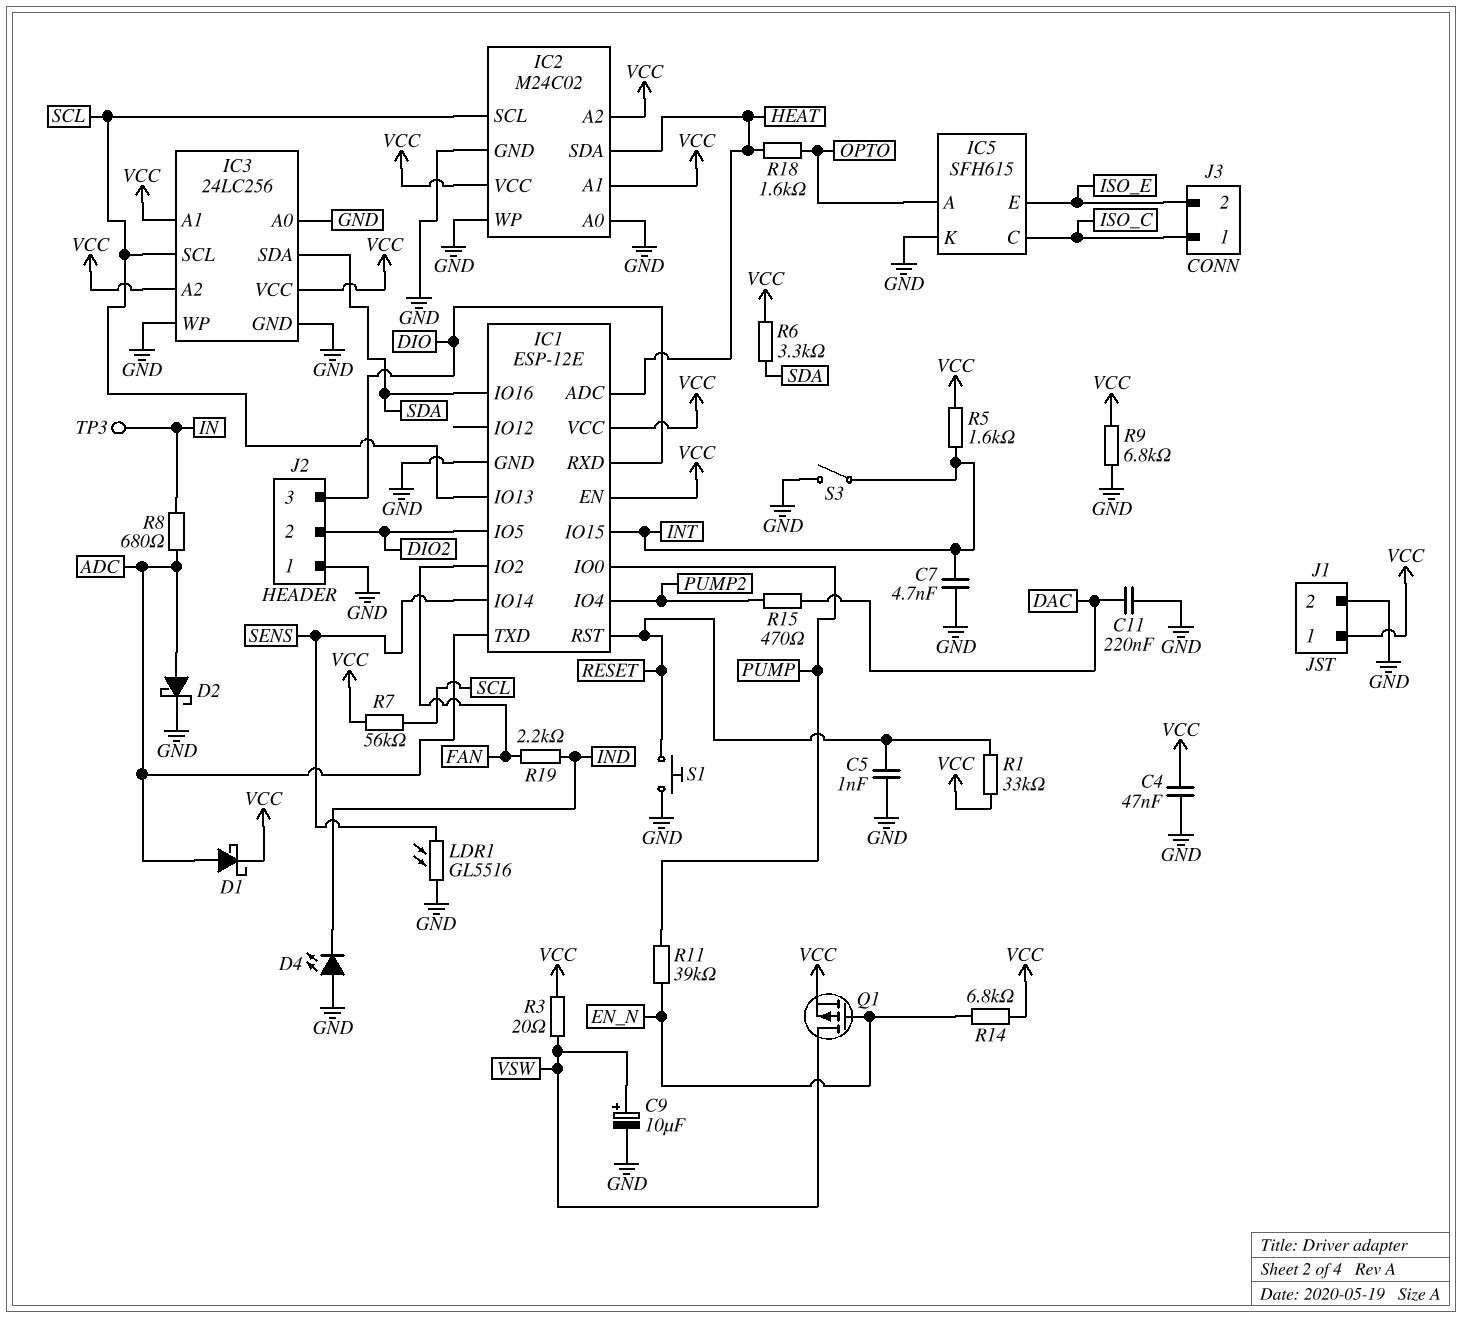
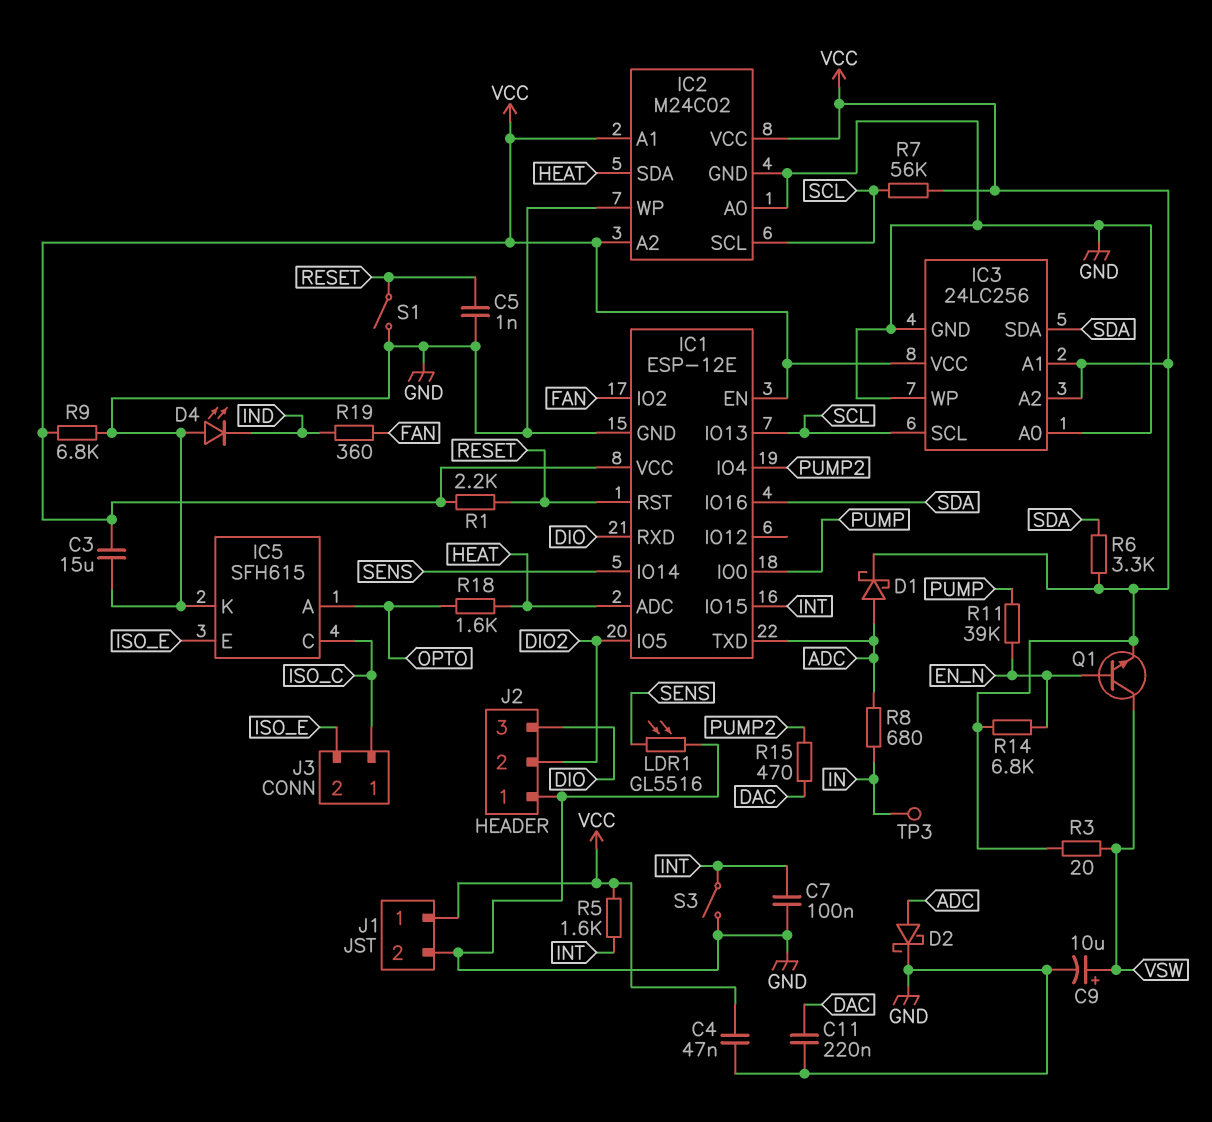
C3: none -> 15uF (GND, VCC)
C7: 4.7nF (GND, INT) -> 100nF (GND, INT)
Q1: PMOS (G EN_N, D VSW, S VCC) -> NPN (B EN_N, C VSW, E VCC)
R1: 33k (RESET, VCC) -> 2.2k (RESET, VCC)
R19: 2.2k (FAN, IND) -> 360 (FAN, IND)
S1: button (GND, RESET) -> switch (GND, RESET)

